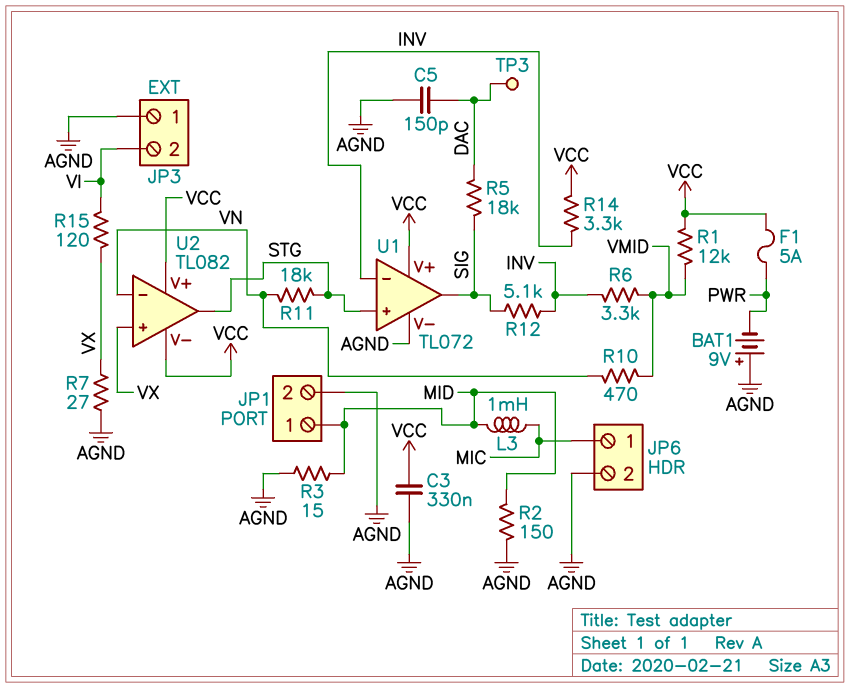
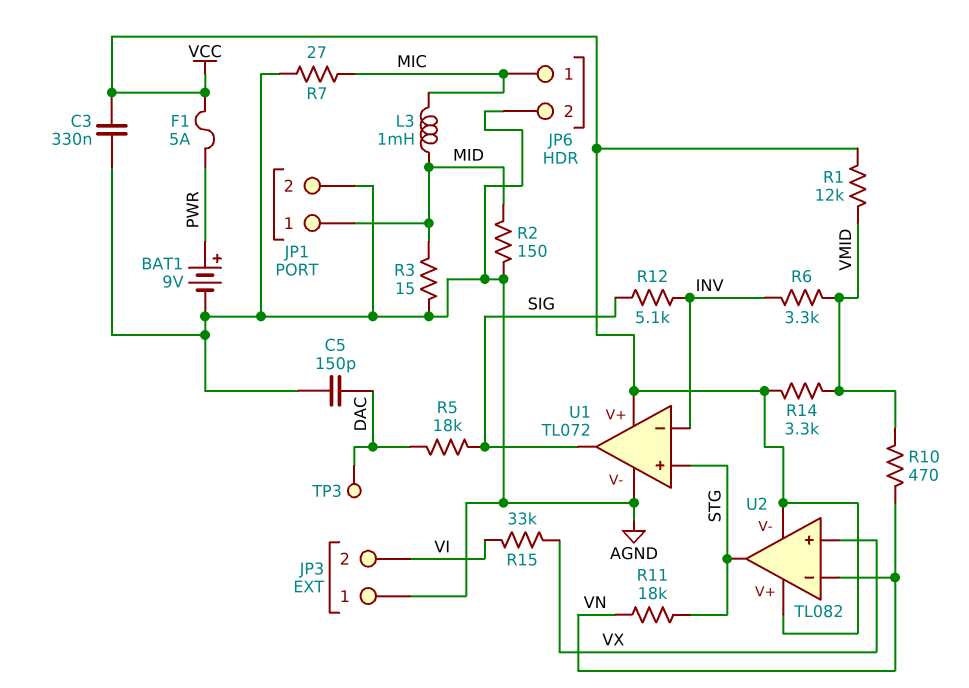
BAT1: 9V (plus AGND, minus PWR) -> 9V (plus PWR, minus AGND)
R7: 27 (AGND, VX) -> 27 (AGND, MIC)
R14: 3.3k (INV, VCC) -> 3.3k (VCC, VMID)
R15: 120 (VI, VX) -> 33k (VI, VX)

